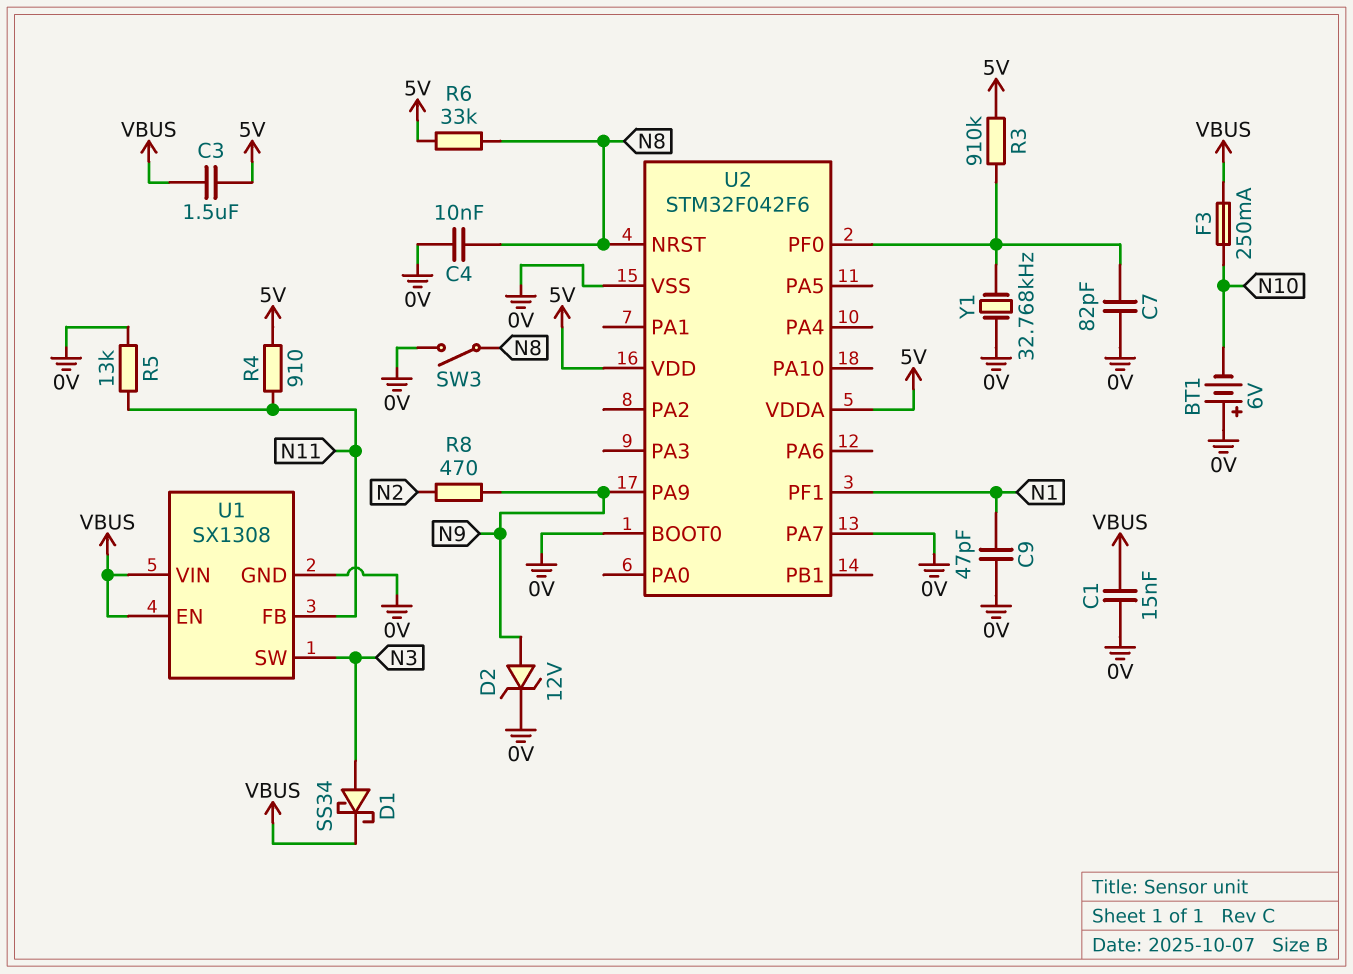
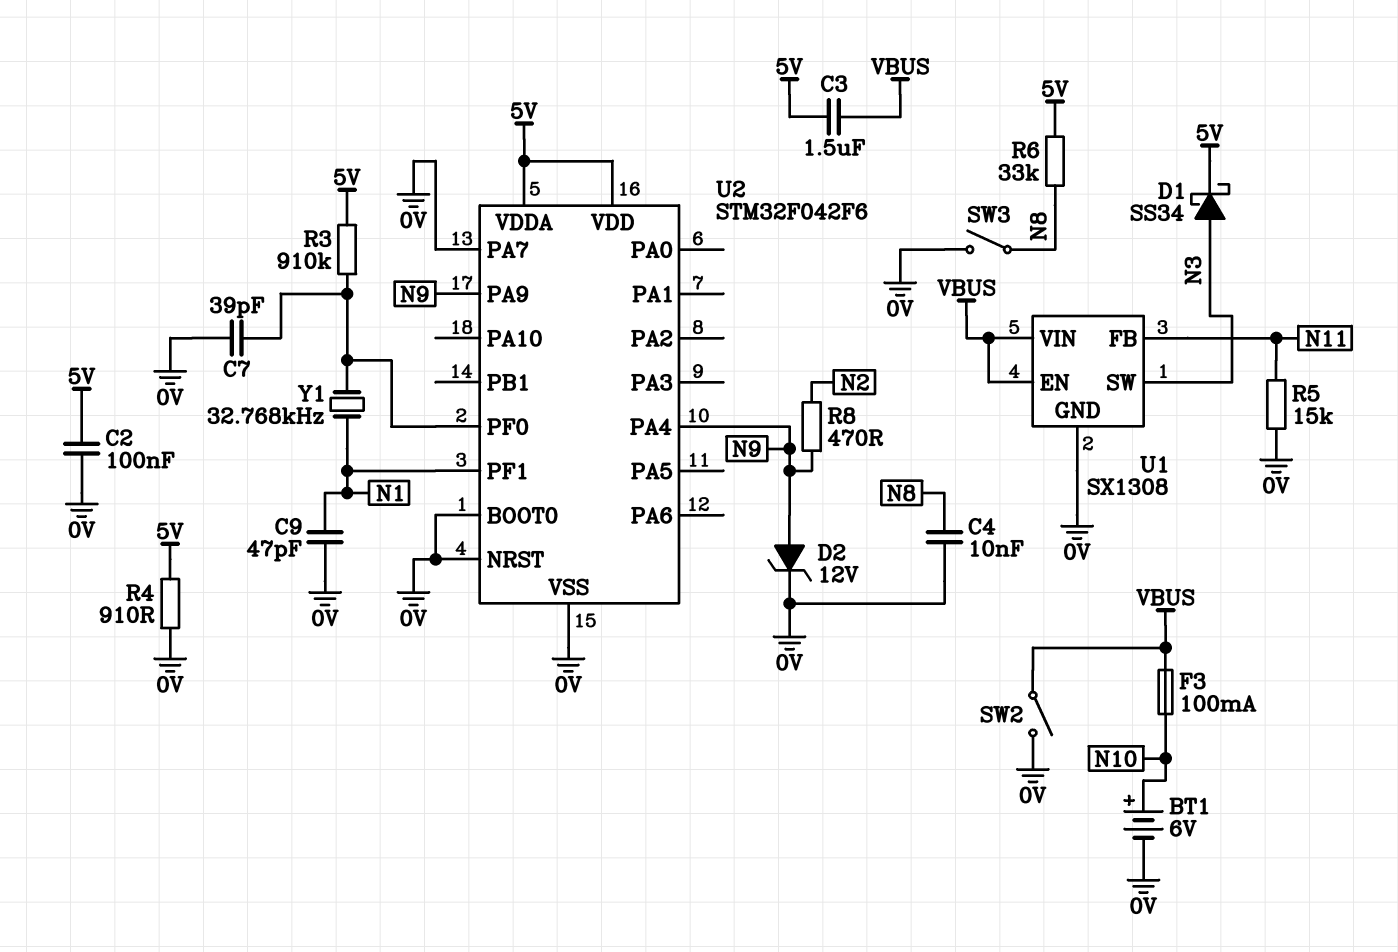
BT1: 6V (plus 0V, minus N10) -> 6V (plus N10, minus 0V)
C1: 15nF (0V, VBUS) -> none
C2: none -> 100nF (0V, 5V)
C7: 82pF (0V, U2/PF0) -> 39pF (0V, U2/PF0)
D1: schottky SS34 (A N3, K VBUS) -> schottky SS34 (A N3, K 5V)
F3: 250mA (N10, VBUS) -> 100mA (N10, VBUS)
R4: 910 (5V, N11) -> 910 (0V, 5V)
R5: 13k (0V, N11) -> 15k (0V, N11)
SW2: none -> switch (0V, VBUS)
U2 pin NRST: N8 -> 0V
U2 pin PA4: none -> N9
Y1: 32.768kHz (0V, U2/PF0) -> 32.768kHz (N1, U2/PF0)

